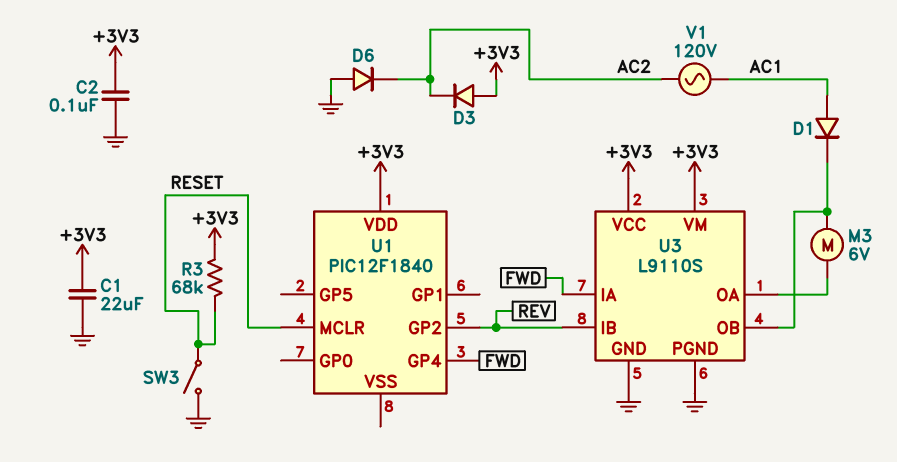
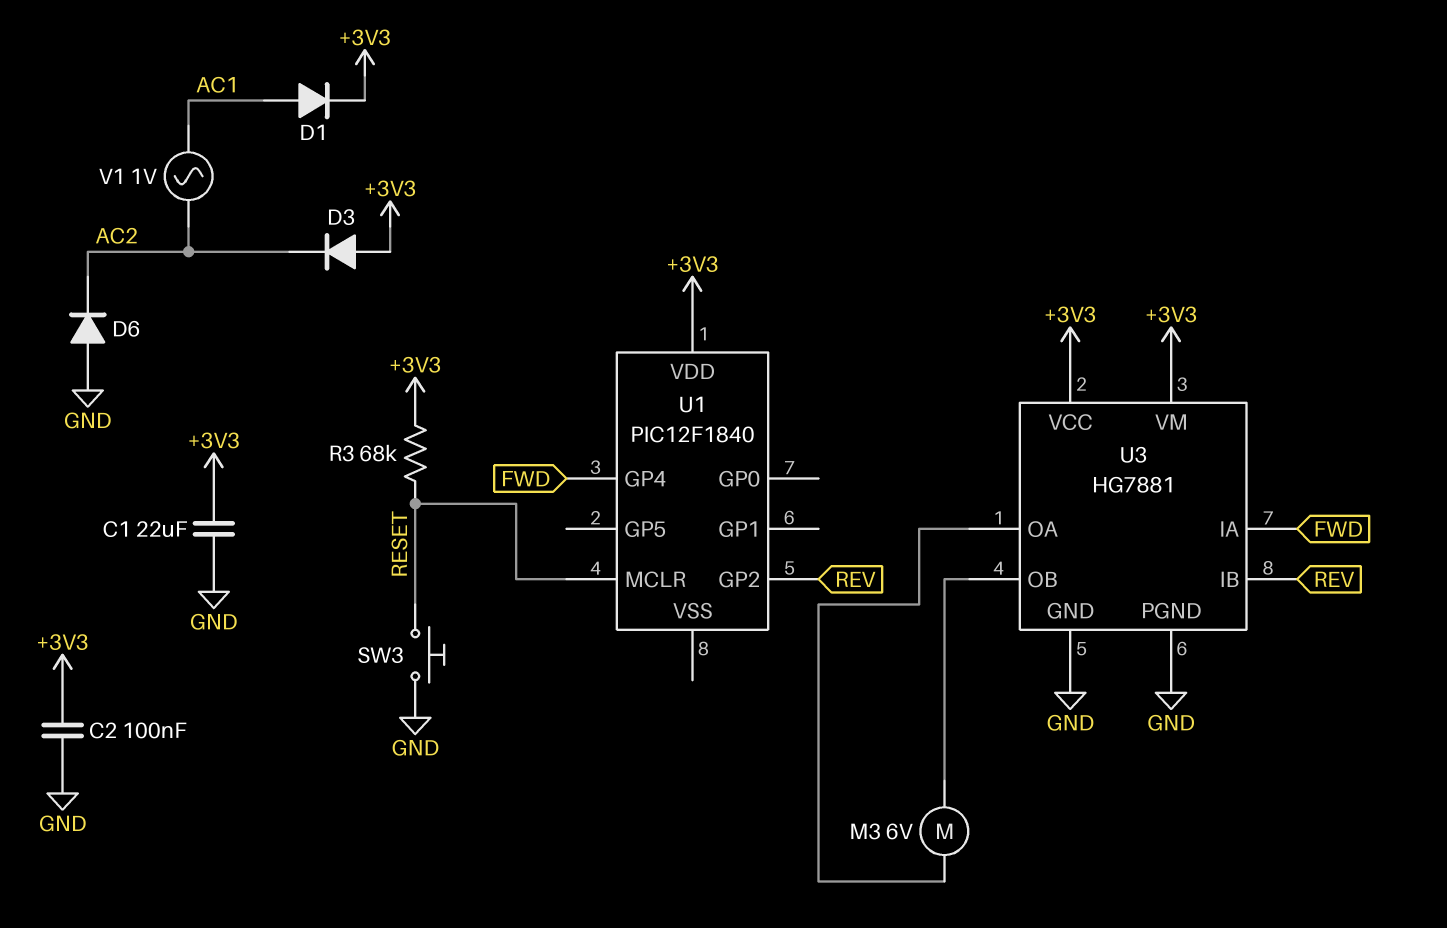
D1: diode (A AC1, K U3/OB) -> diode (A AC1, K +3V3)
SW3: switch (GND, RESET) -> button (GND, RESET)
U3: L9110S -> HG7881
V1: AC 120V (AC1, AC2) -> AC 1V (AC1, AC2)

